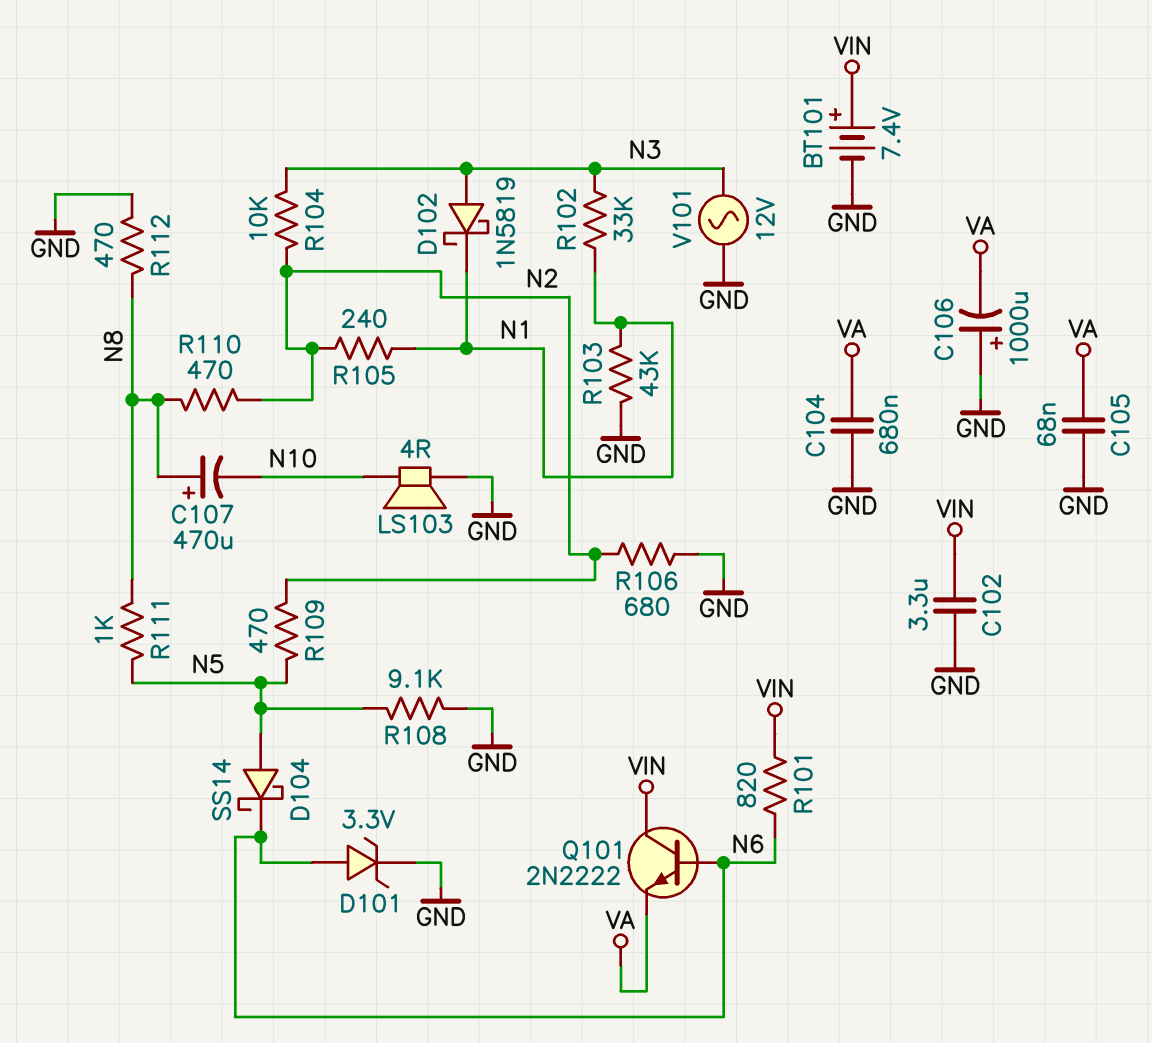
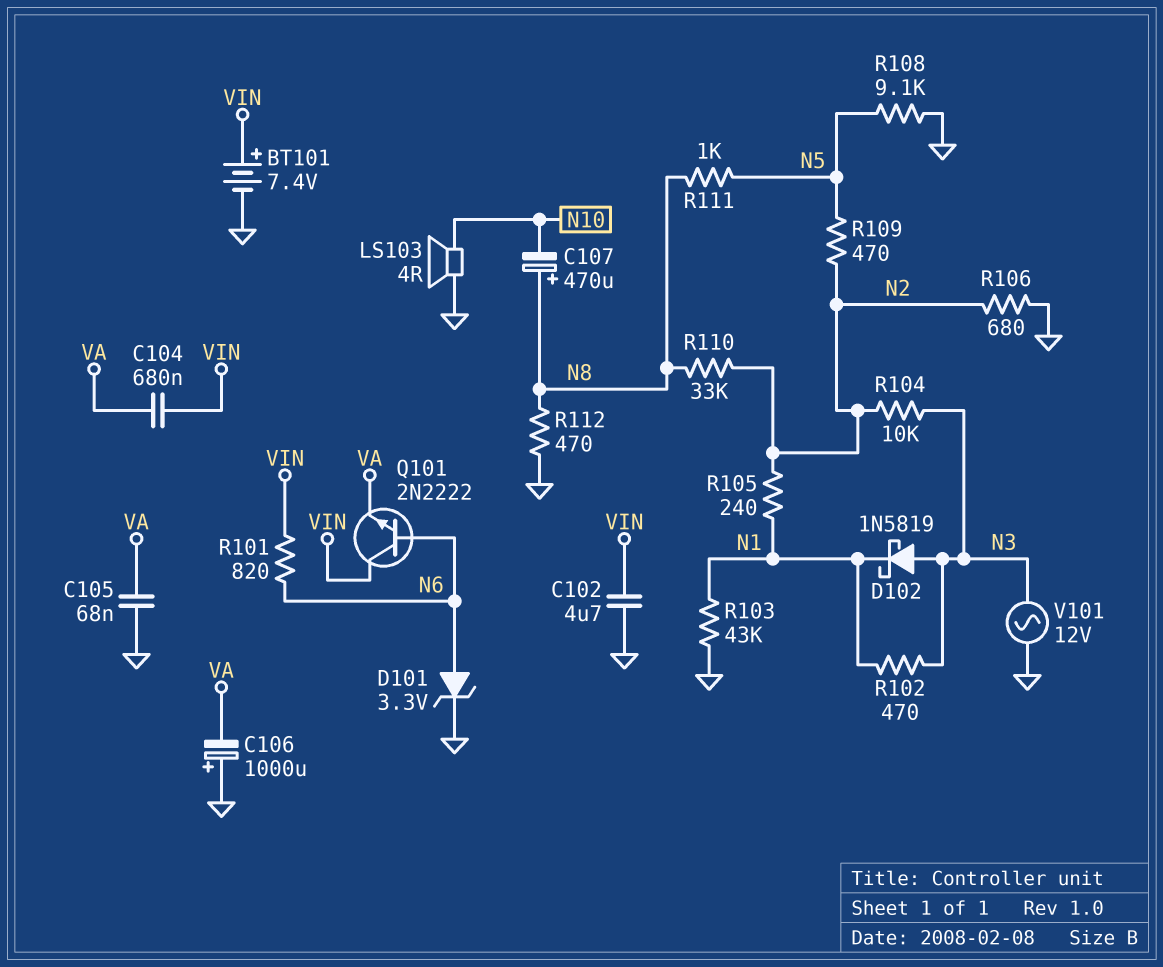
C102: 3.3uF (GND, VIN) -> 4.7uF (GND, VIN)
C104: 680nF (GND, VA) -> 680nF (VA, VIN)
D104: schottky SS14 (A N5, K N6) -> none
R102: 33k (N1, N3) -> 470 (N1, N3)
R110: 470 (N2, N8) -> 33k (N2, N8)

